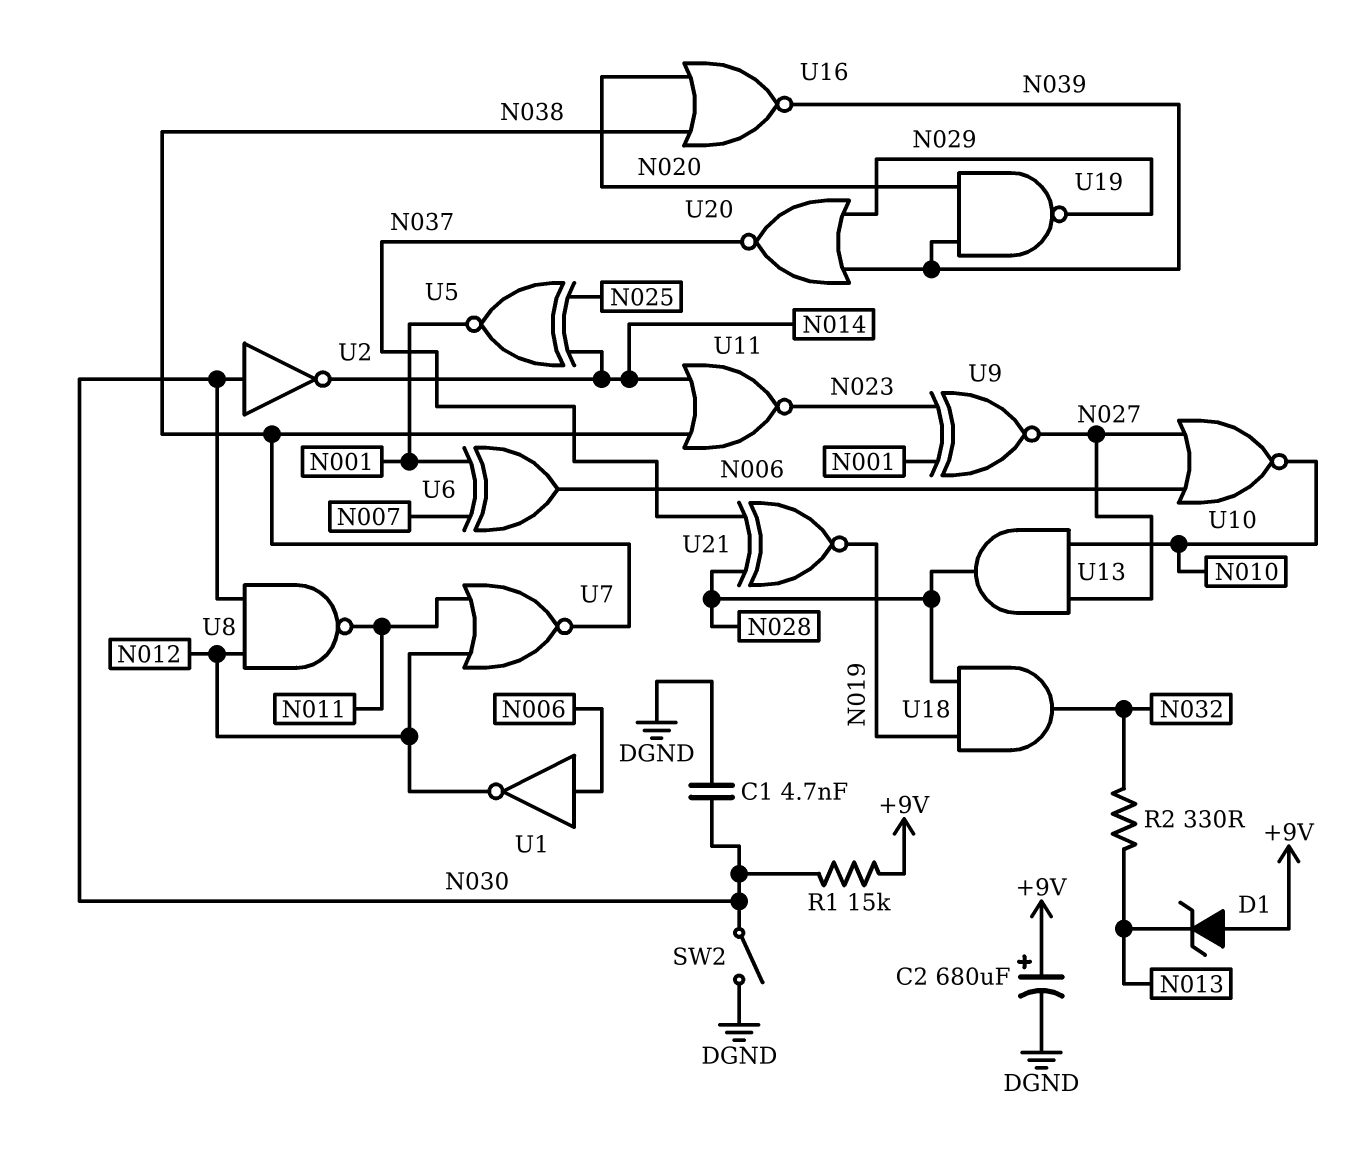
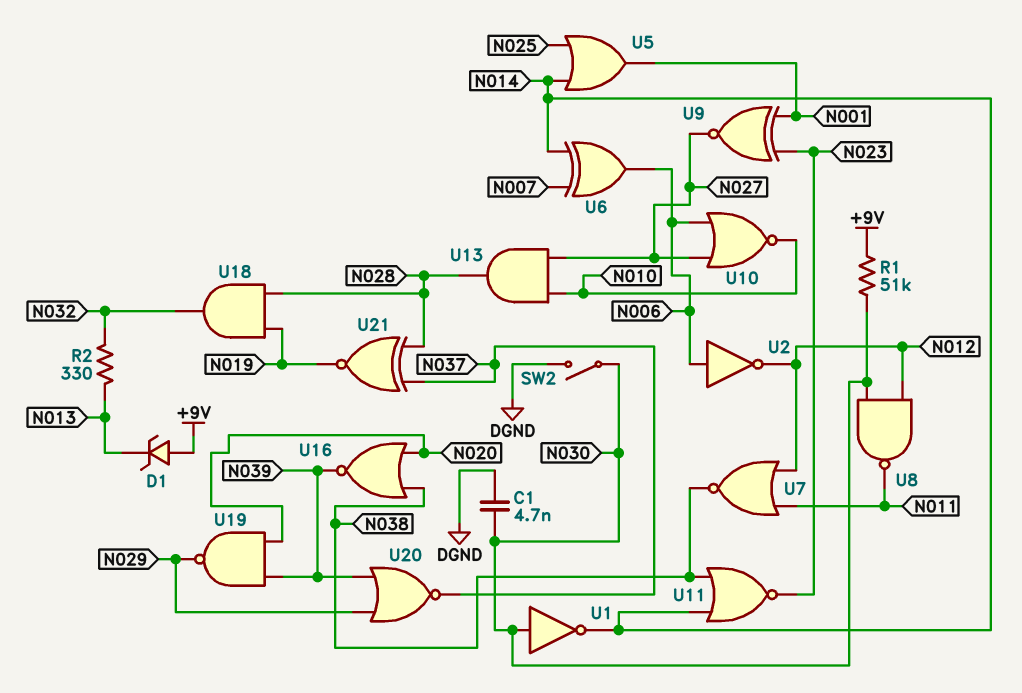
C2: 680uF (plus +9V, minus DGND) -> none
R1: 15k (+9V, N030) -> 51k (+9V, N030)
U1: NOT (in N006, out N012) -> NOT (in N030, out N014)
U2: NOT (in N030, out N014) -> NOT (in N006, out N012)
U5: XNOR (in N014, in N025, out N001) -> OR (in N014, in N025, out N001)
U6: XOR (in N001, in N007, out N006) -> XOR (in N007, in N014, out N006)

